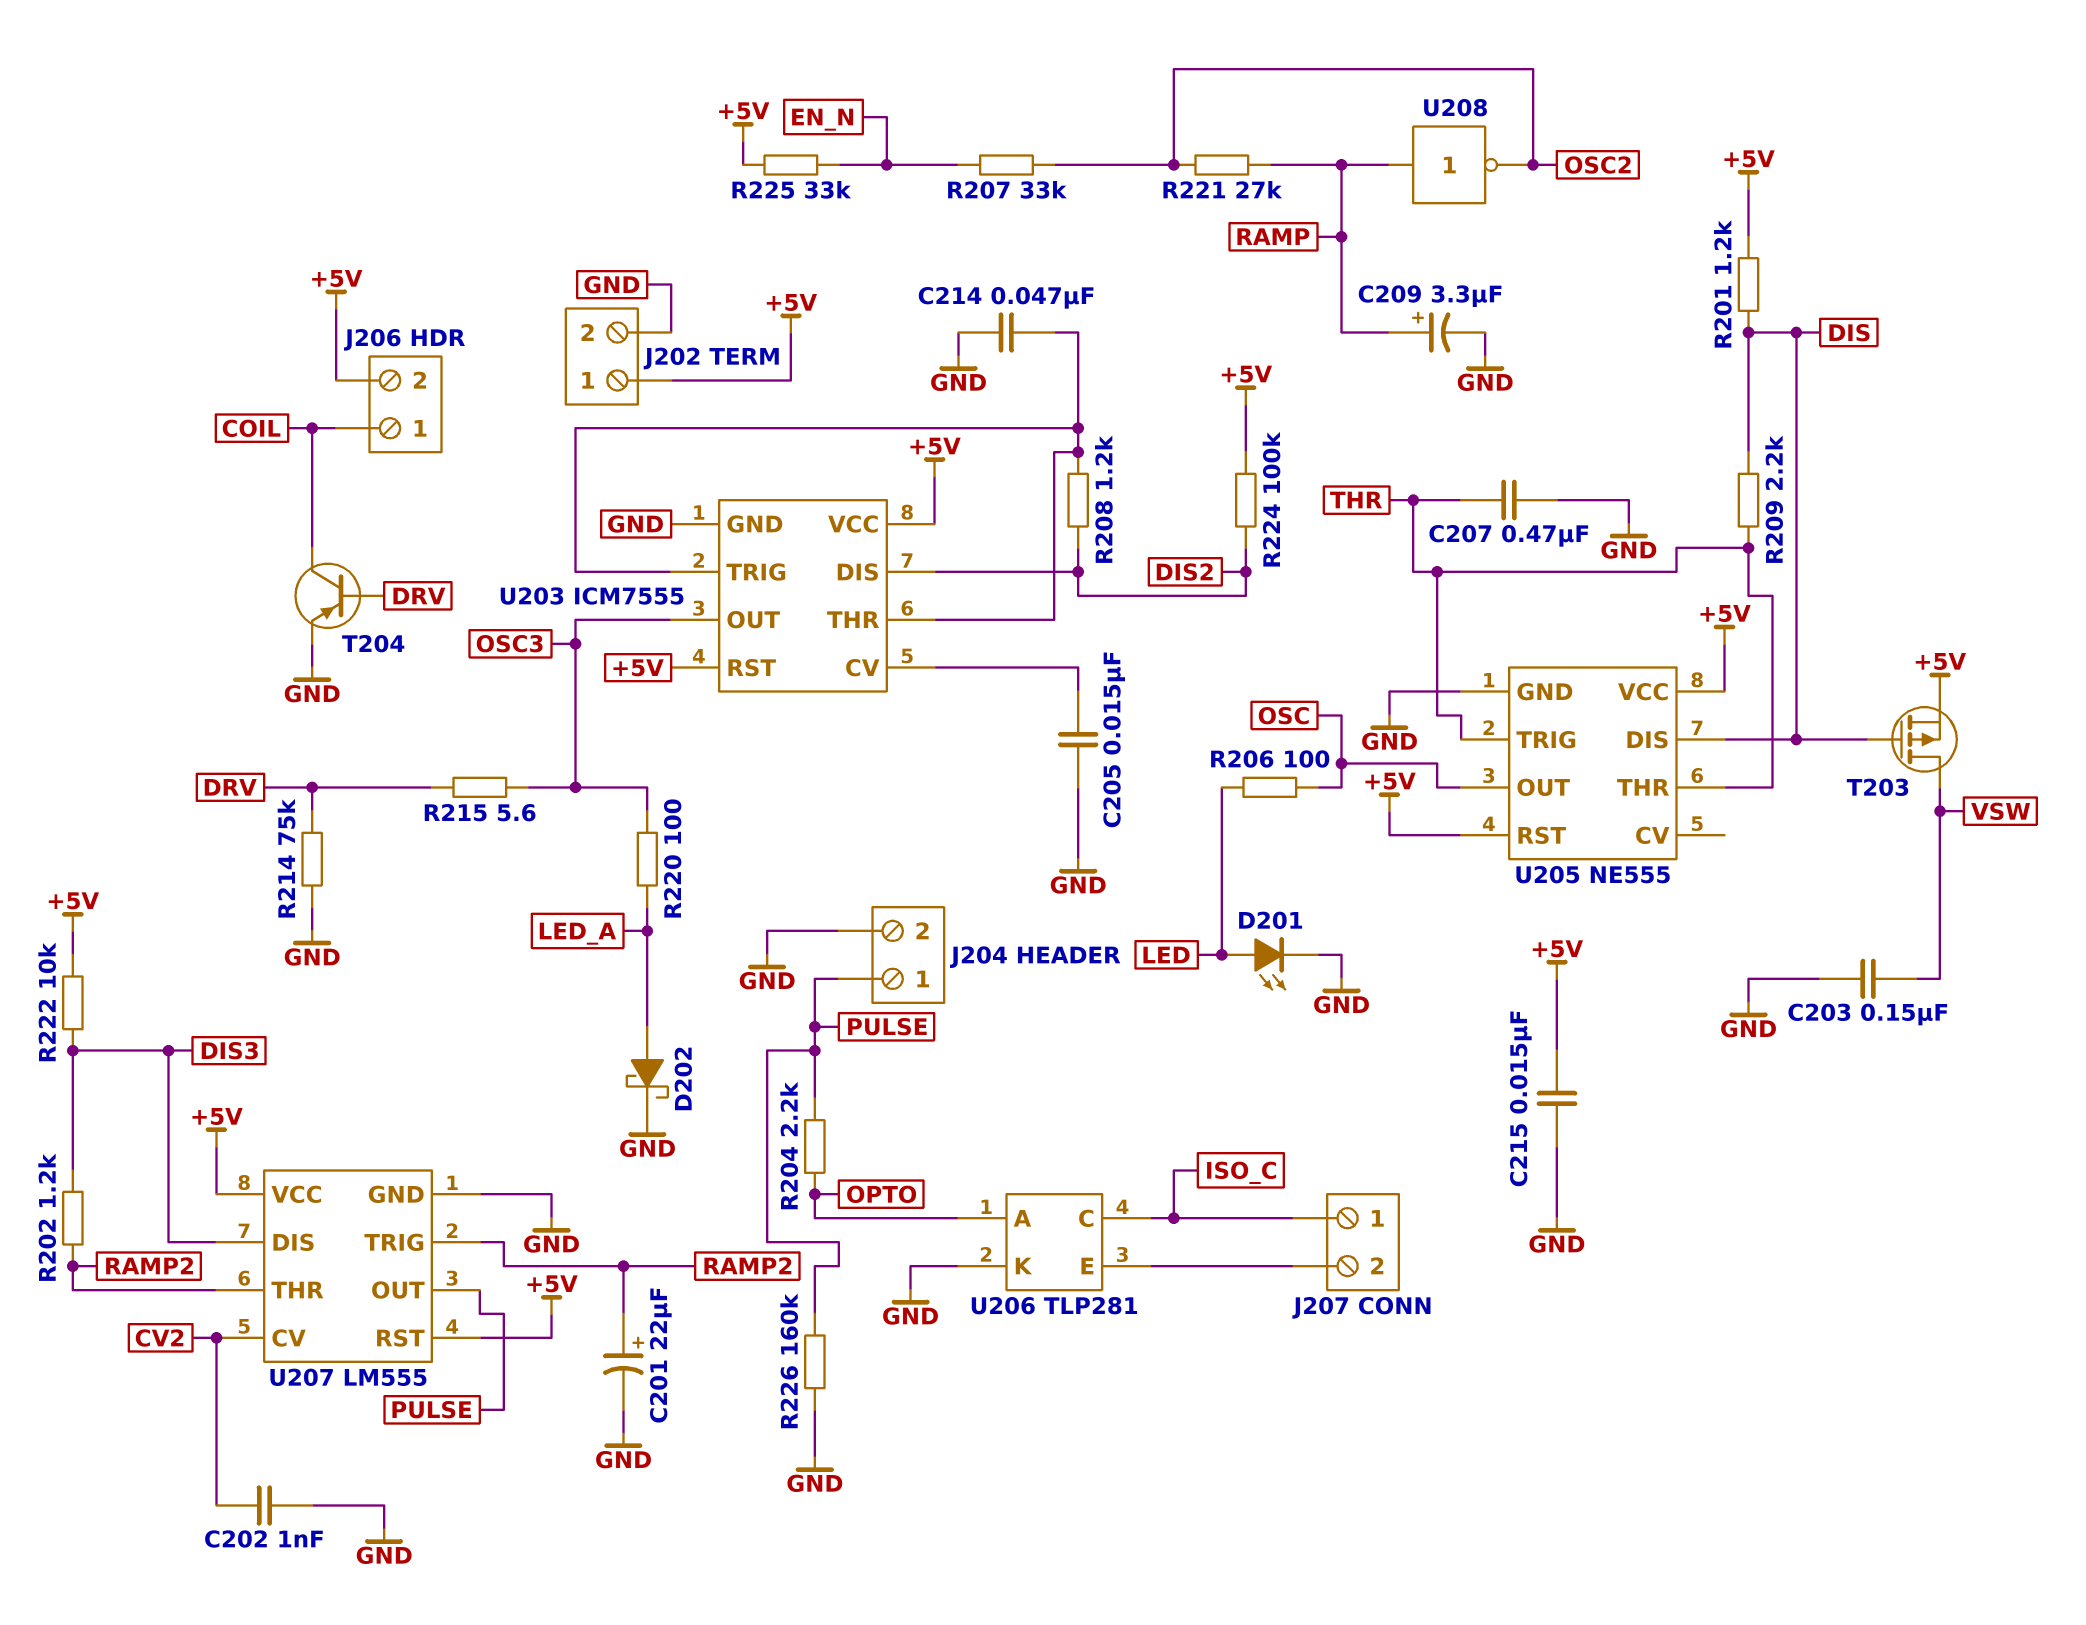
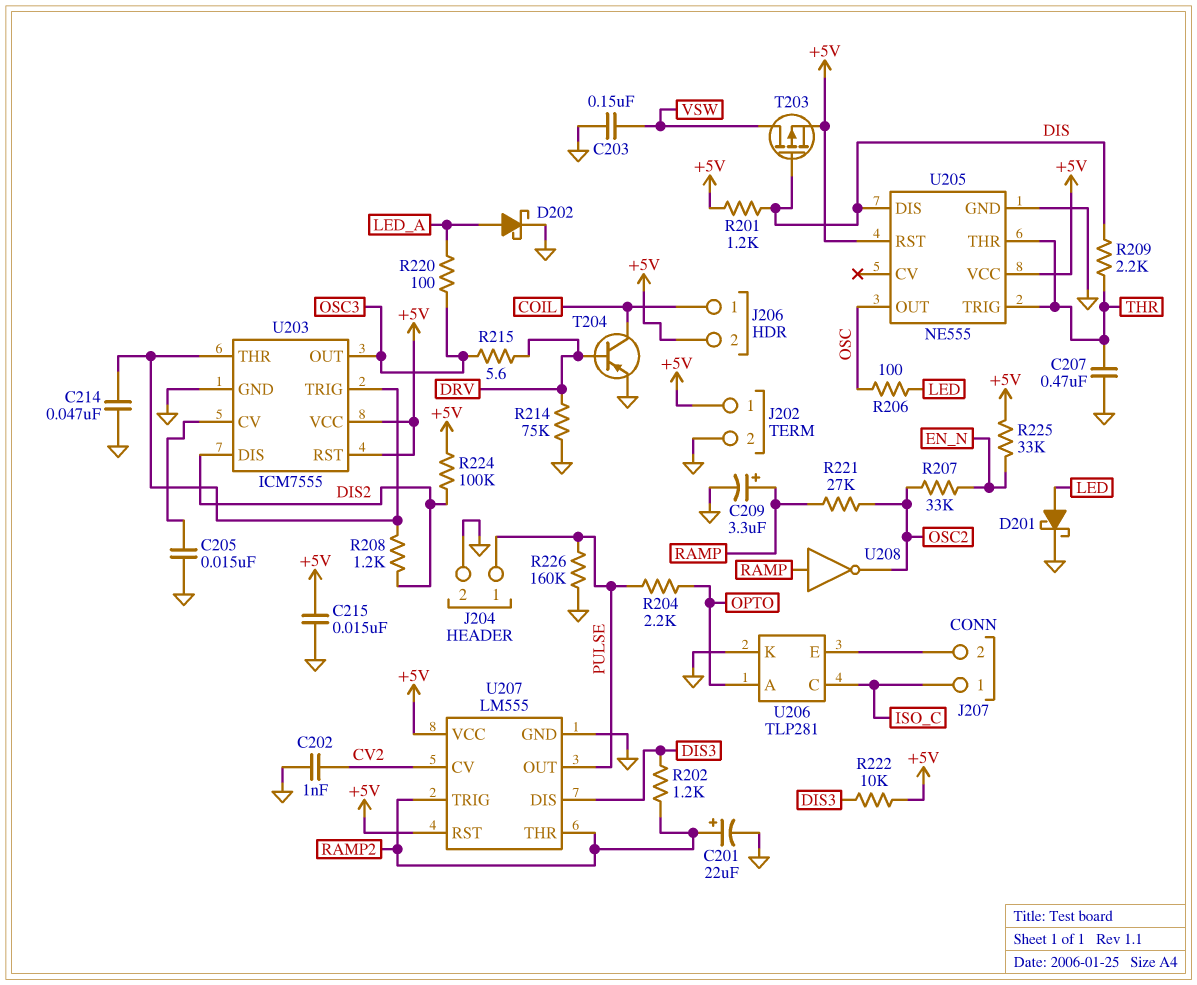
D201: LED (A LED, K GND) -> schottky (A LED, K GND)

